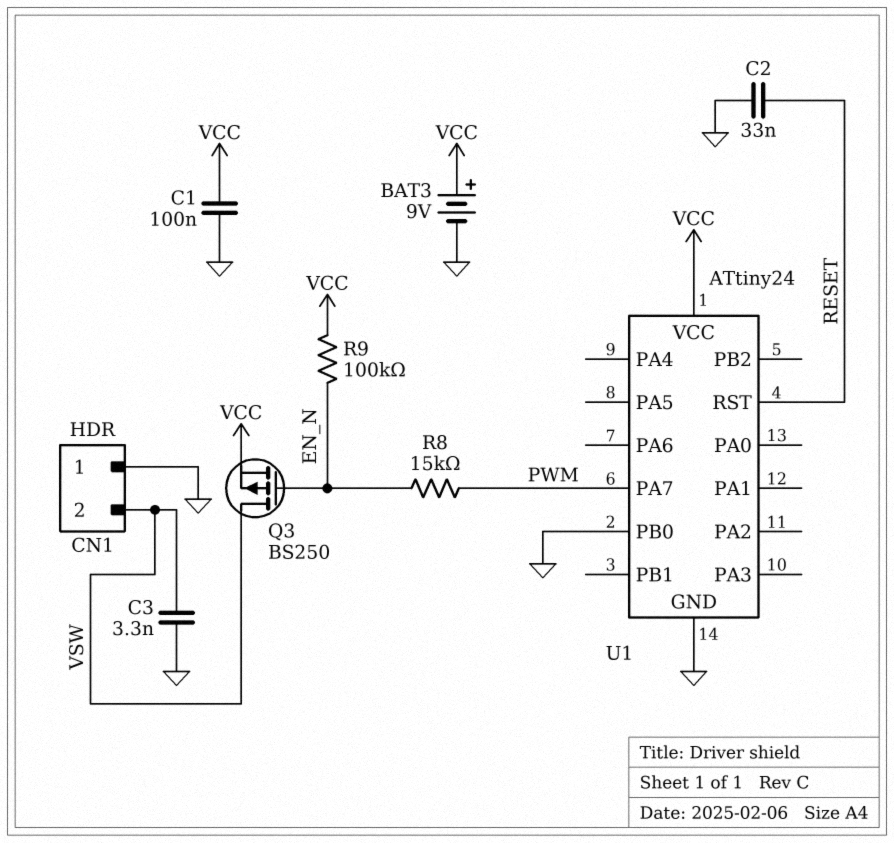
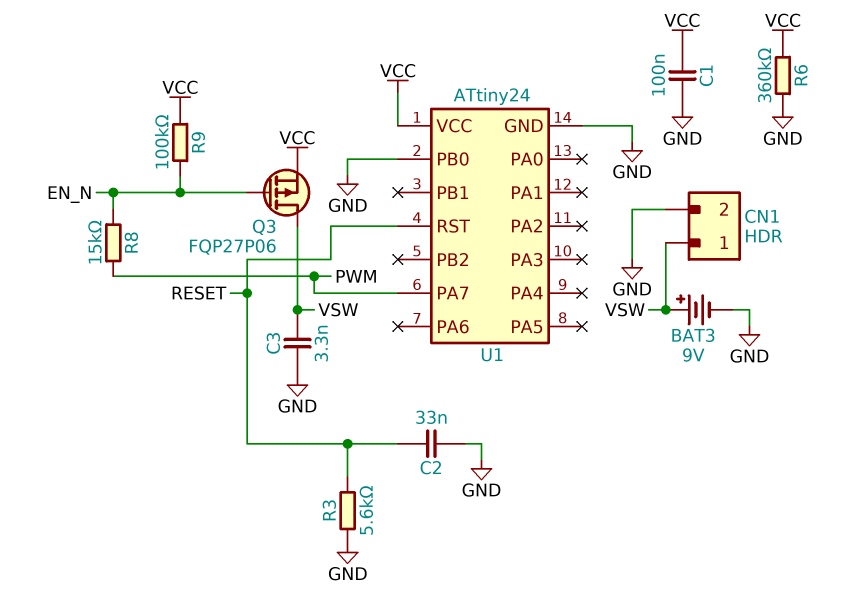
BAT3: 9V (plus VCC, minus GND) -> 9V (plus VSW, minus GND)
CN1 pin 1: GND -> VSW
CN1 pin 2: VSW -> GND
Q3: PMOS BS250 (G EN_N, D VSW, S VCC) -> PMOS FQP27P06 (G EN_N, D VSW, S VCC)
R3: none -> 5.6k (GND, RESET)
R6: none -> 360k (GND, VCC)

